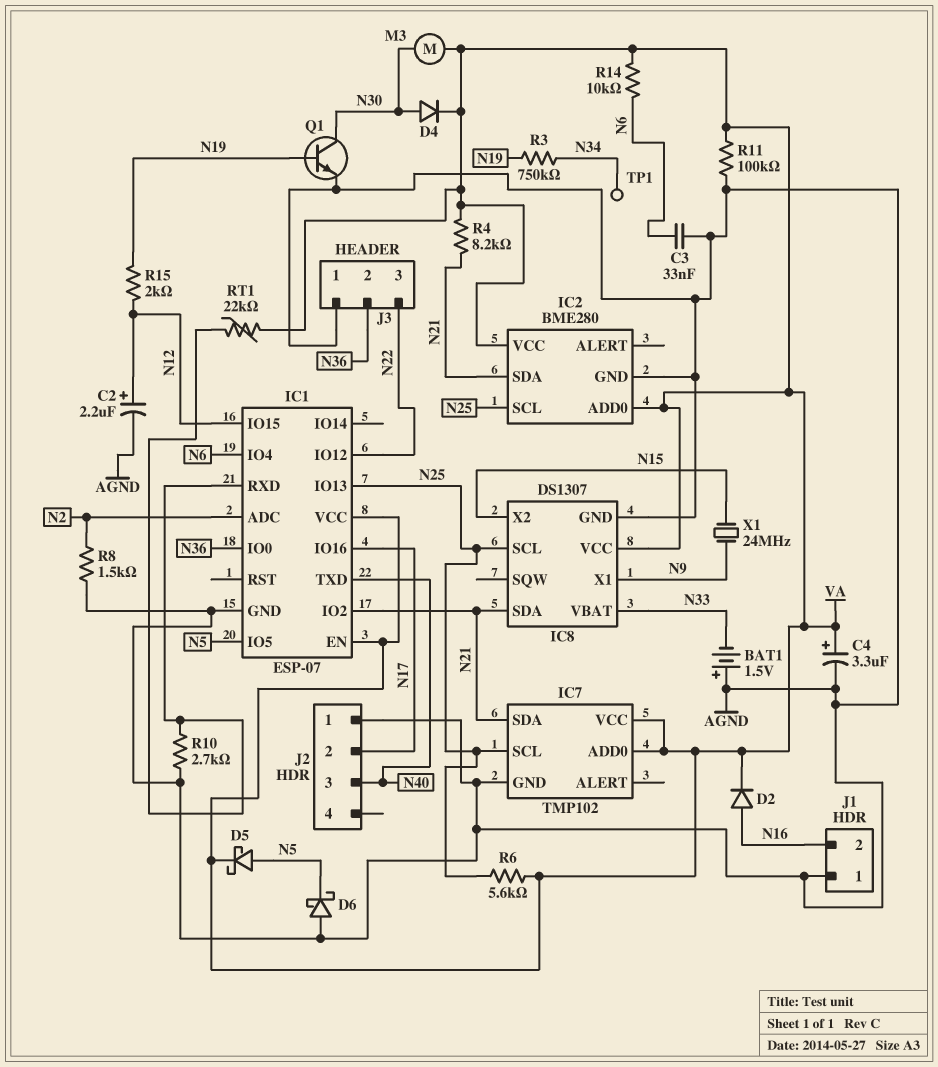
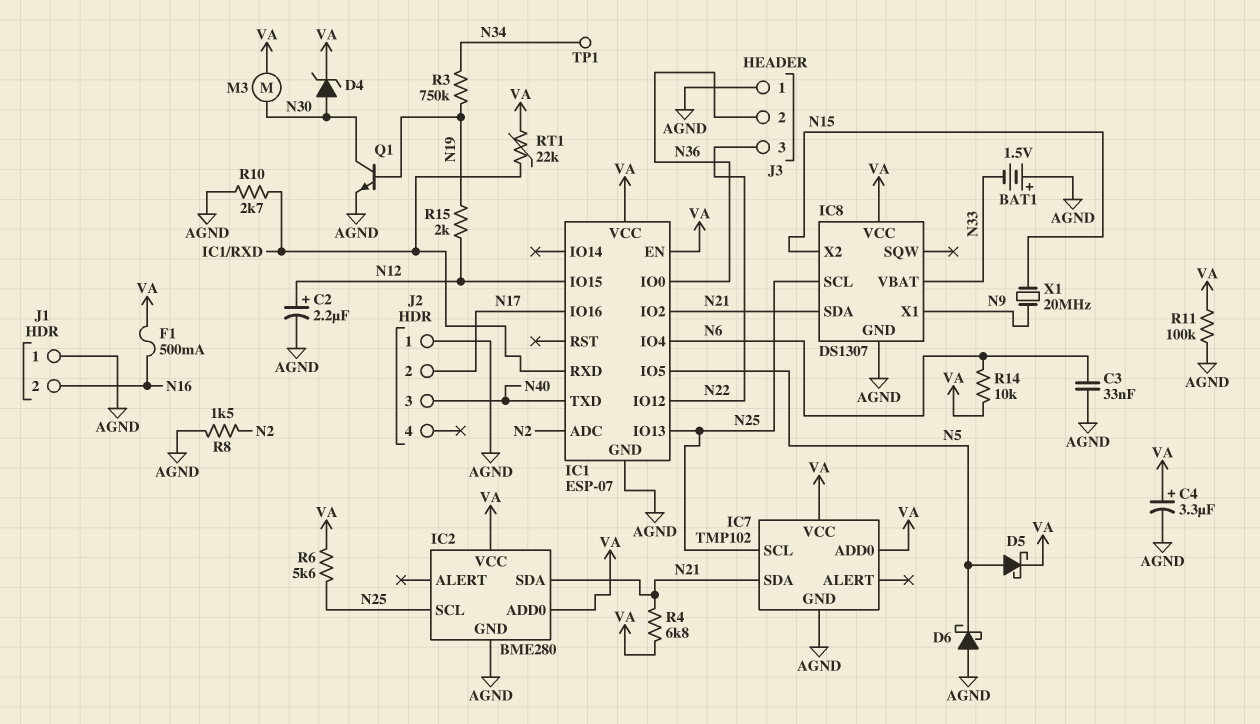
D2: diode (A N16, K VA) -> none
D4: diode (A N30, K VA) -> zener (A N30, K VA)
F1: none -> 500mA (N16, VA)
R4: 8.2k (N21, VA) -> 6.8k (N21, VA)
X1: 24MHz (N9, N15) -> 20MHz (N9, N15)

